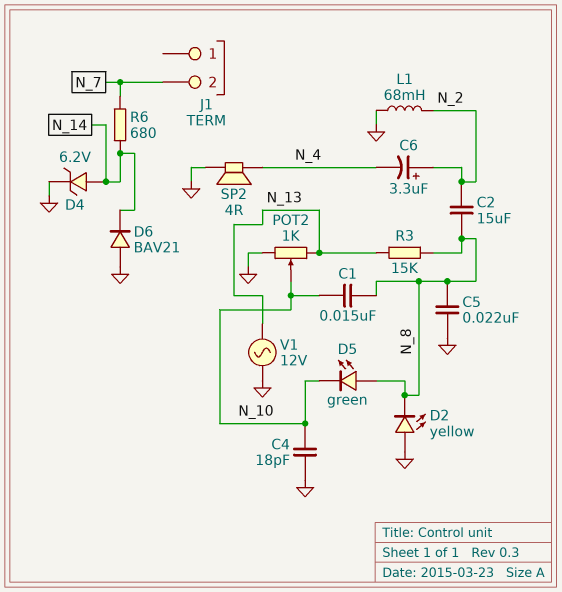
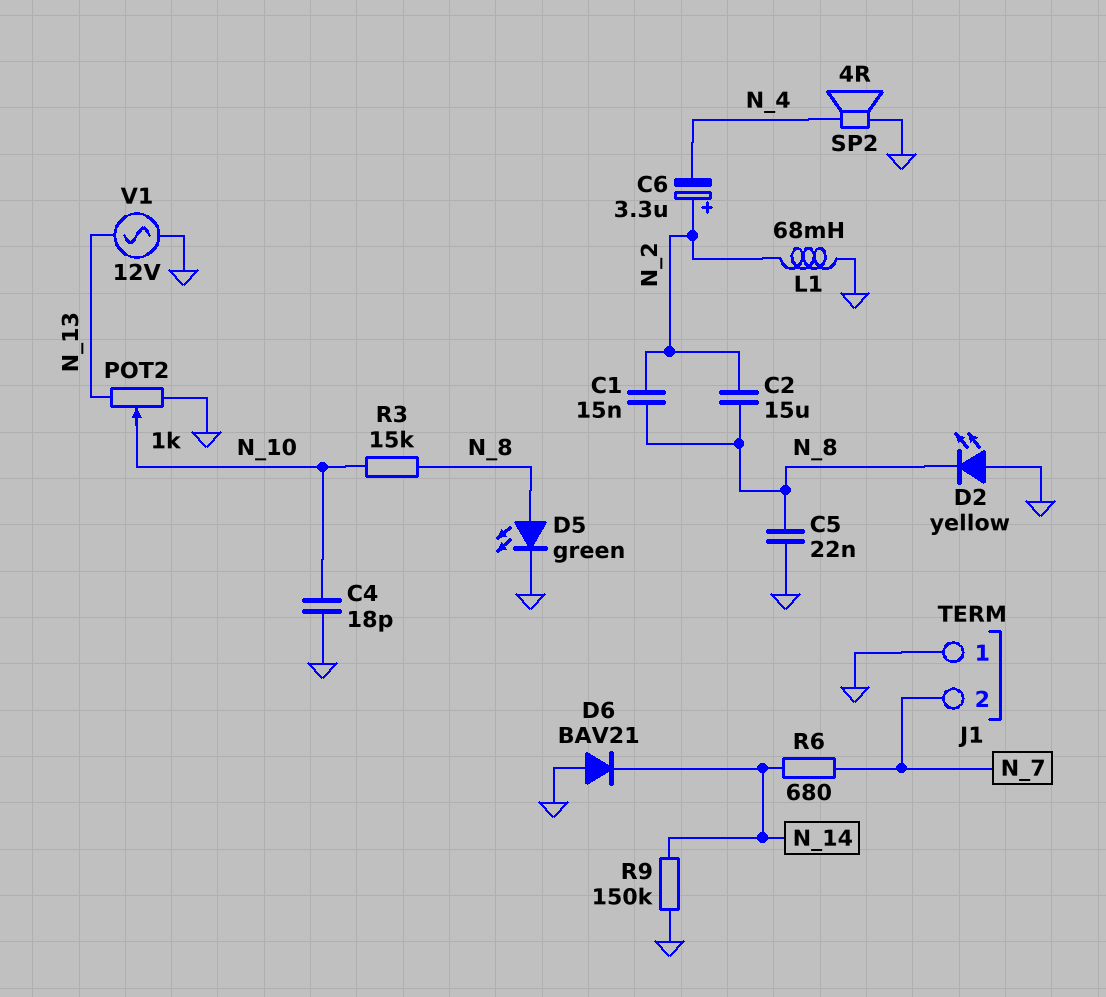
C1: 15nF (N_8, N_10) -> 15nF (N_2, N_8)
D4: zener 6.2V (A N_14, K GND) -> none
D5: LED green (A N_8, K N_10) -> LED green (A N_8, K GND)
J1 pin 1: none -> GND
R3: 15k (N_8, N_13) -> 15k (N_8, N_10)
R9: none -> 150k (GND, N_14)

